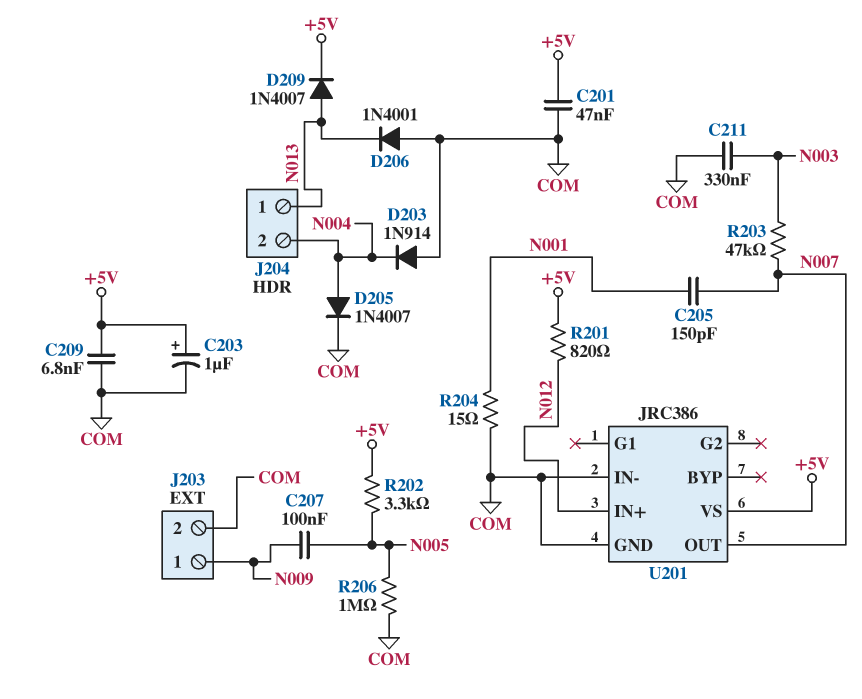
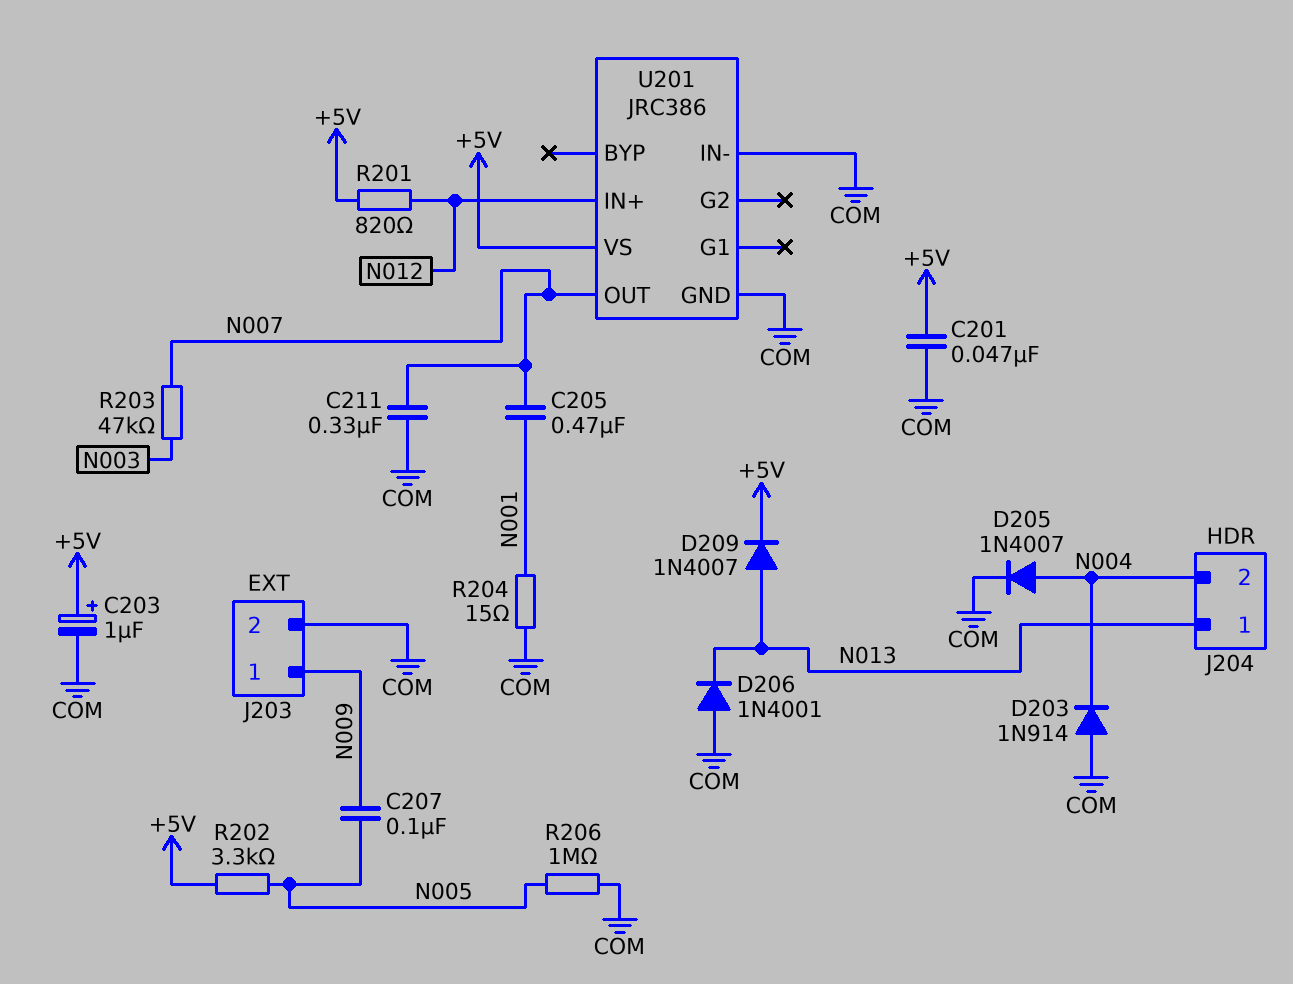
C205: 150pF (N001, N007) -> 470nF (N001, N007)
C209: 6.8nF (+5V, COM) -> none
C211: 330nF (COM, N003) -> 330nF (COM, N007)

